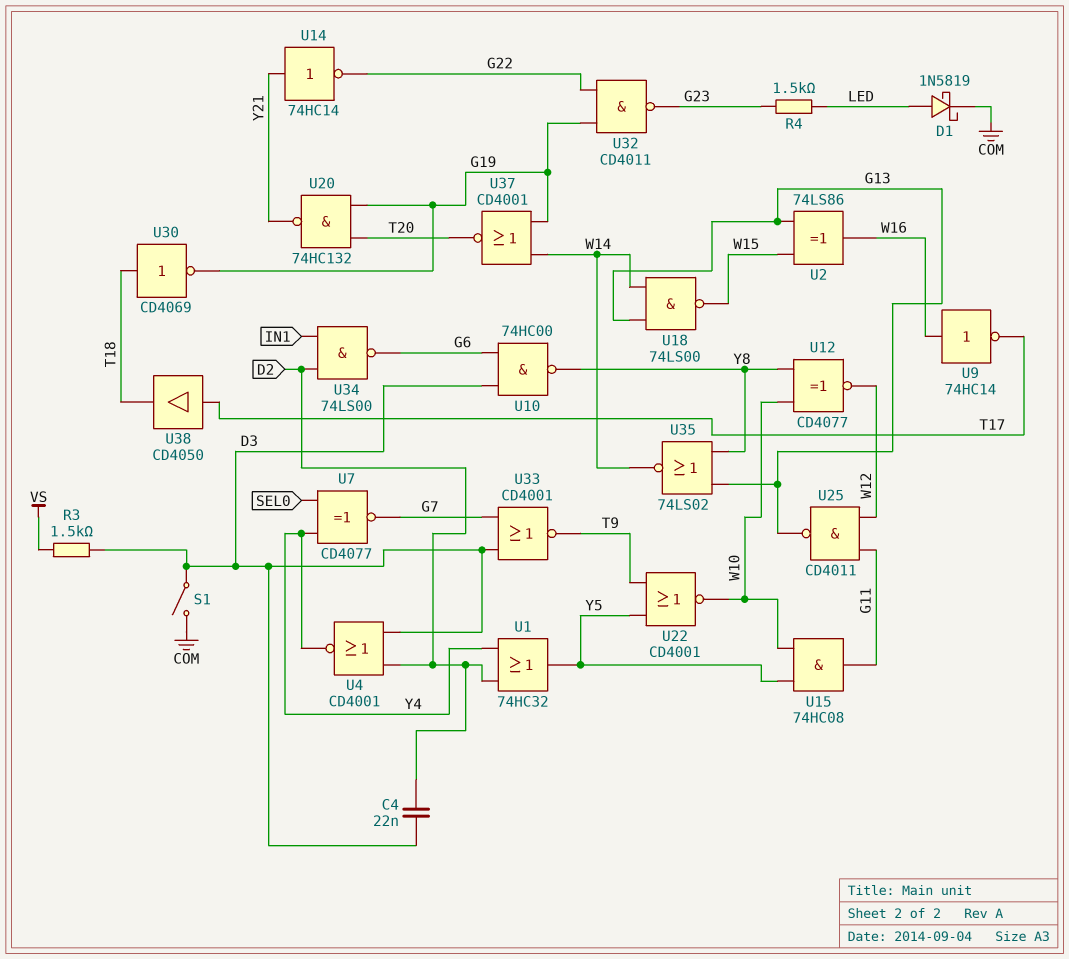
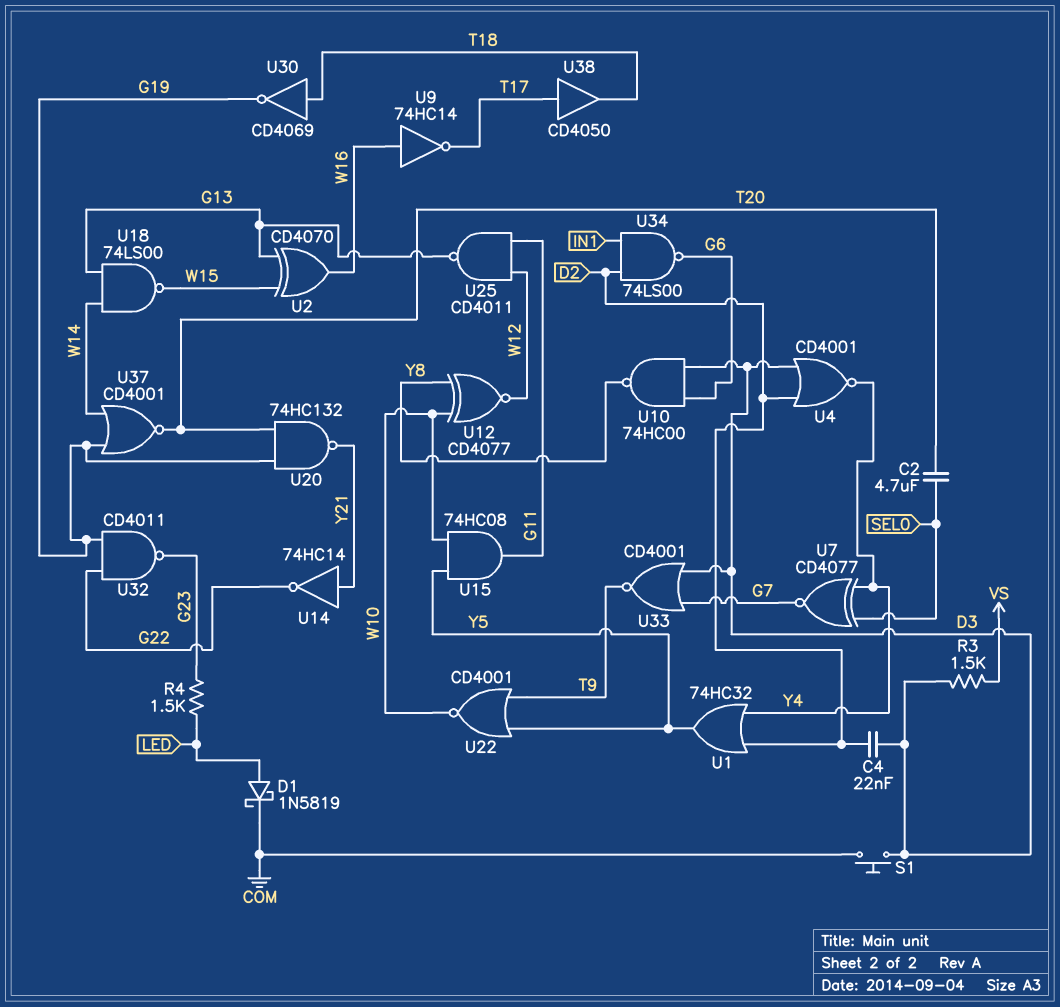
C2: none -> 4.7uF (SEL0, T20)
S1: switch (COM, D3) -> button (COM, D3)
U2: XOR 74LS86 (in G13, in W15, out W16) -> XOR CD4070 (in G13, in W15, out W16)
U35: NOR 74LS02 (in G13, in Y8, out W14) -> none

